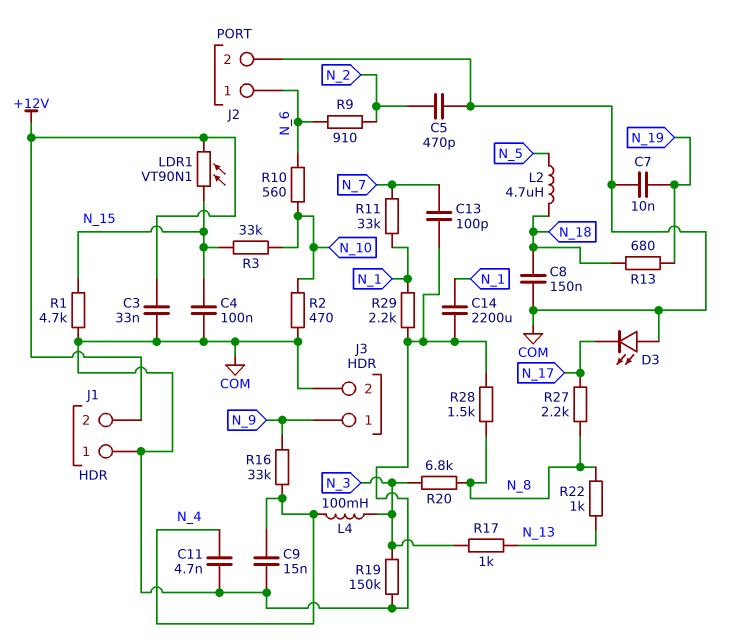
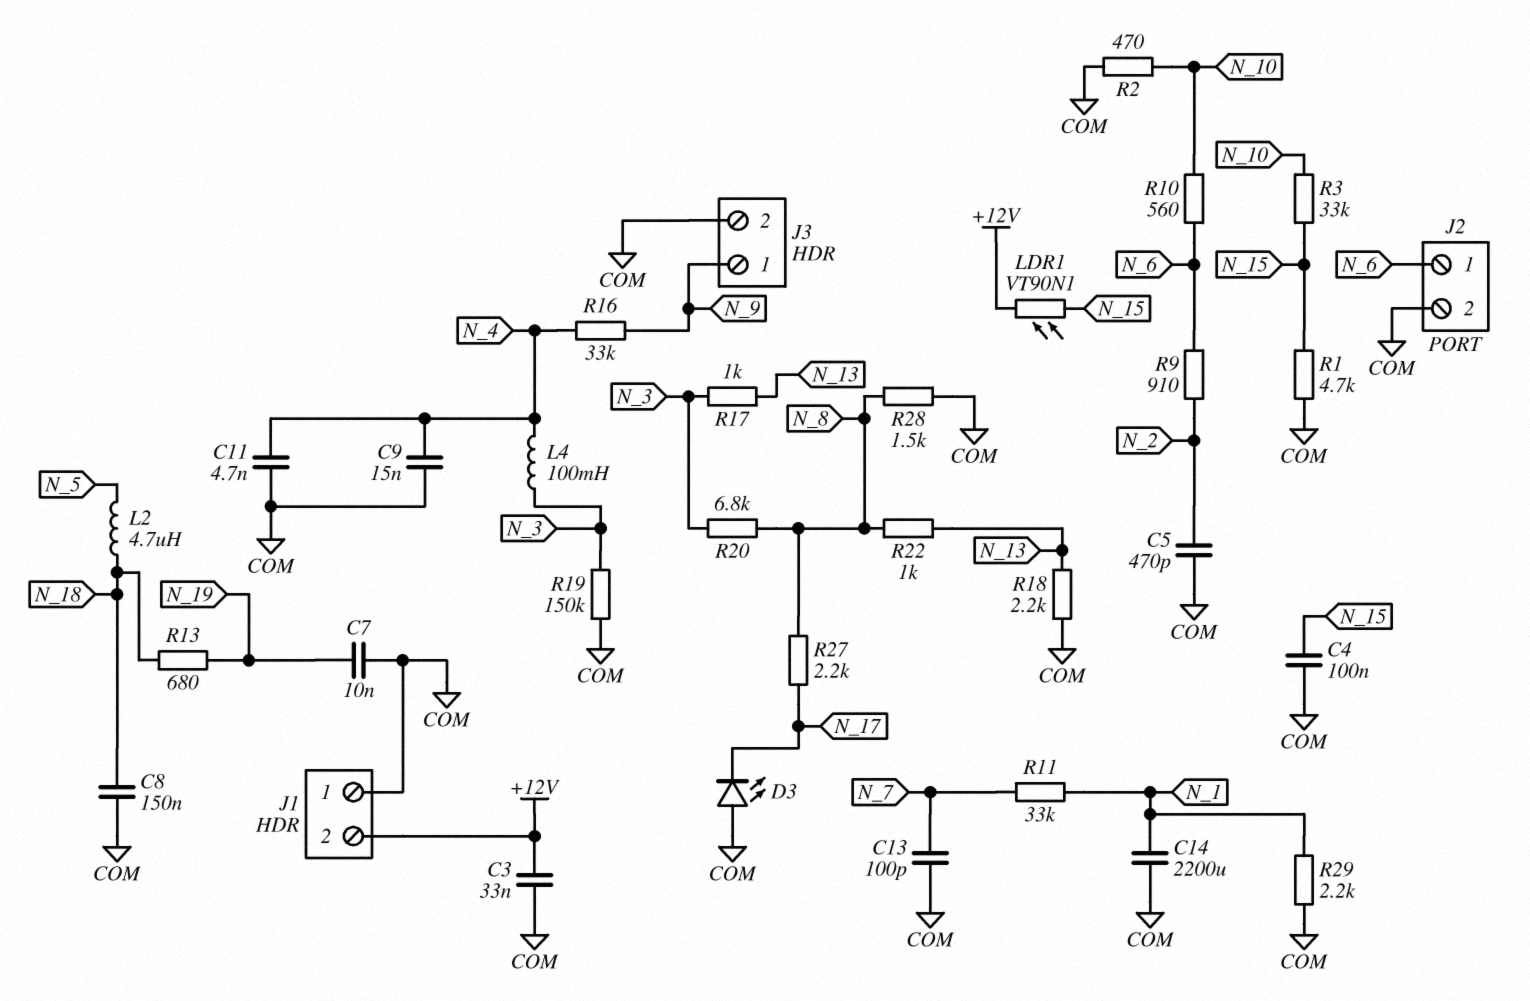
R18: none -> 2.2k (COM, N_13)

